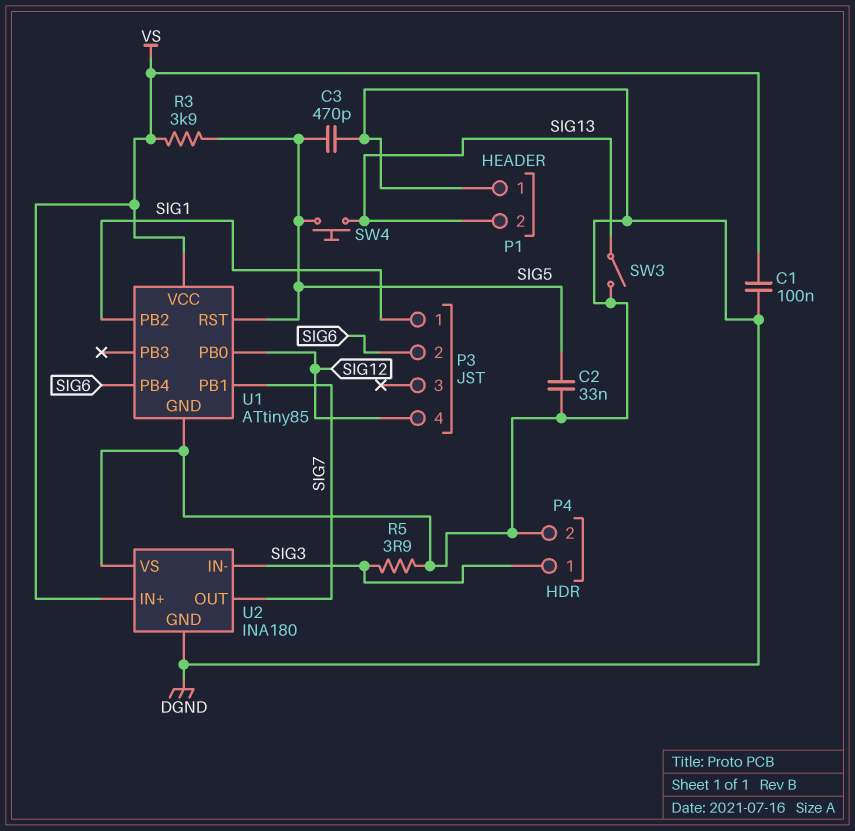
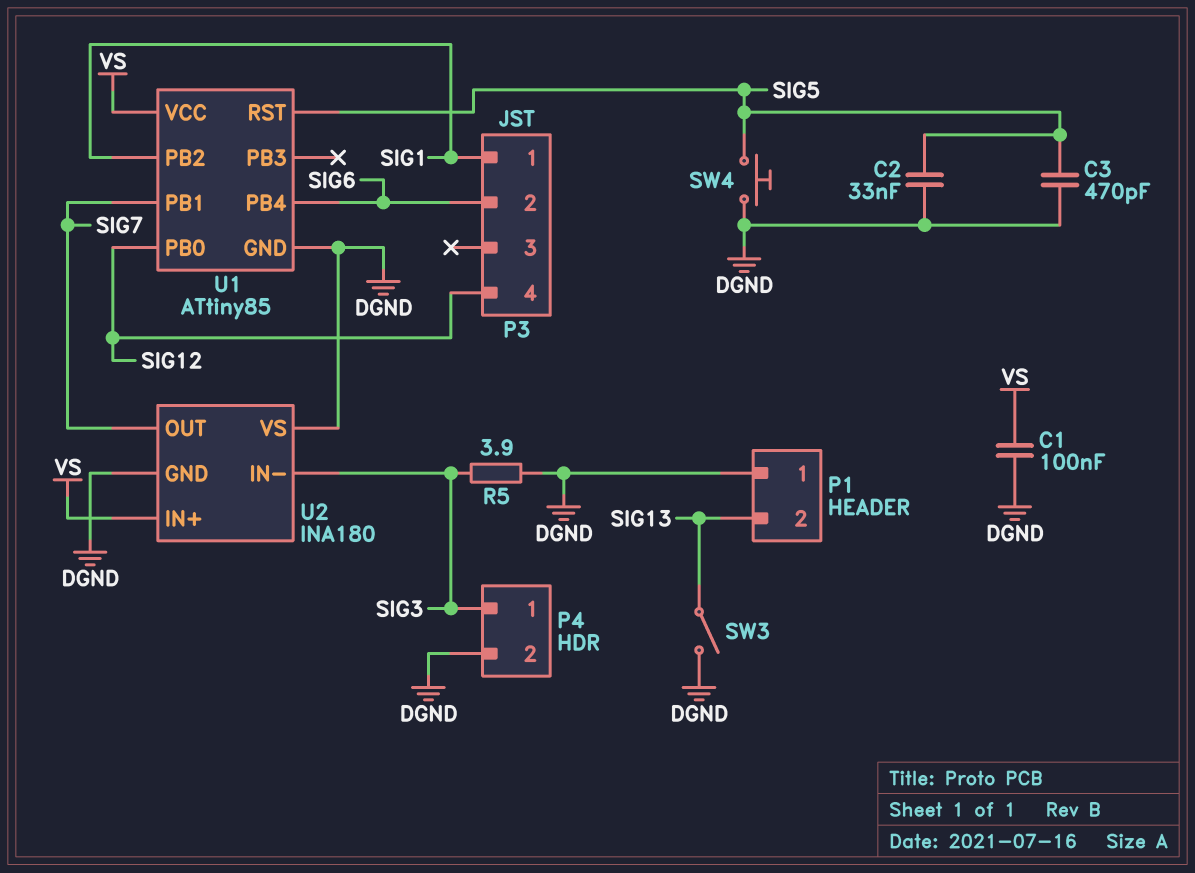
R3: 3.9k (SIG5, VS) -> none
SW4: button (SIG5, SIG13) -> button (DGND, SIG5)

